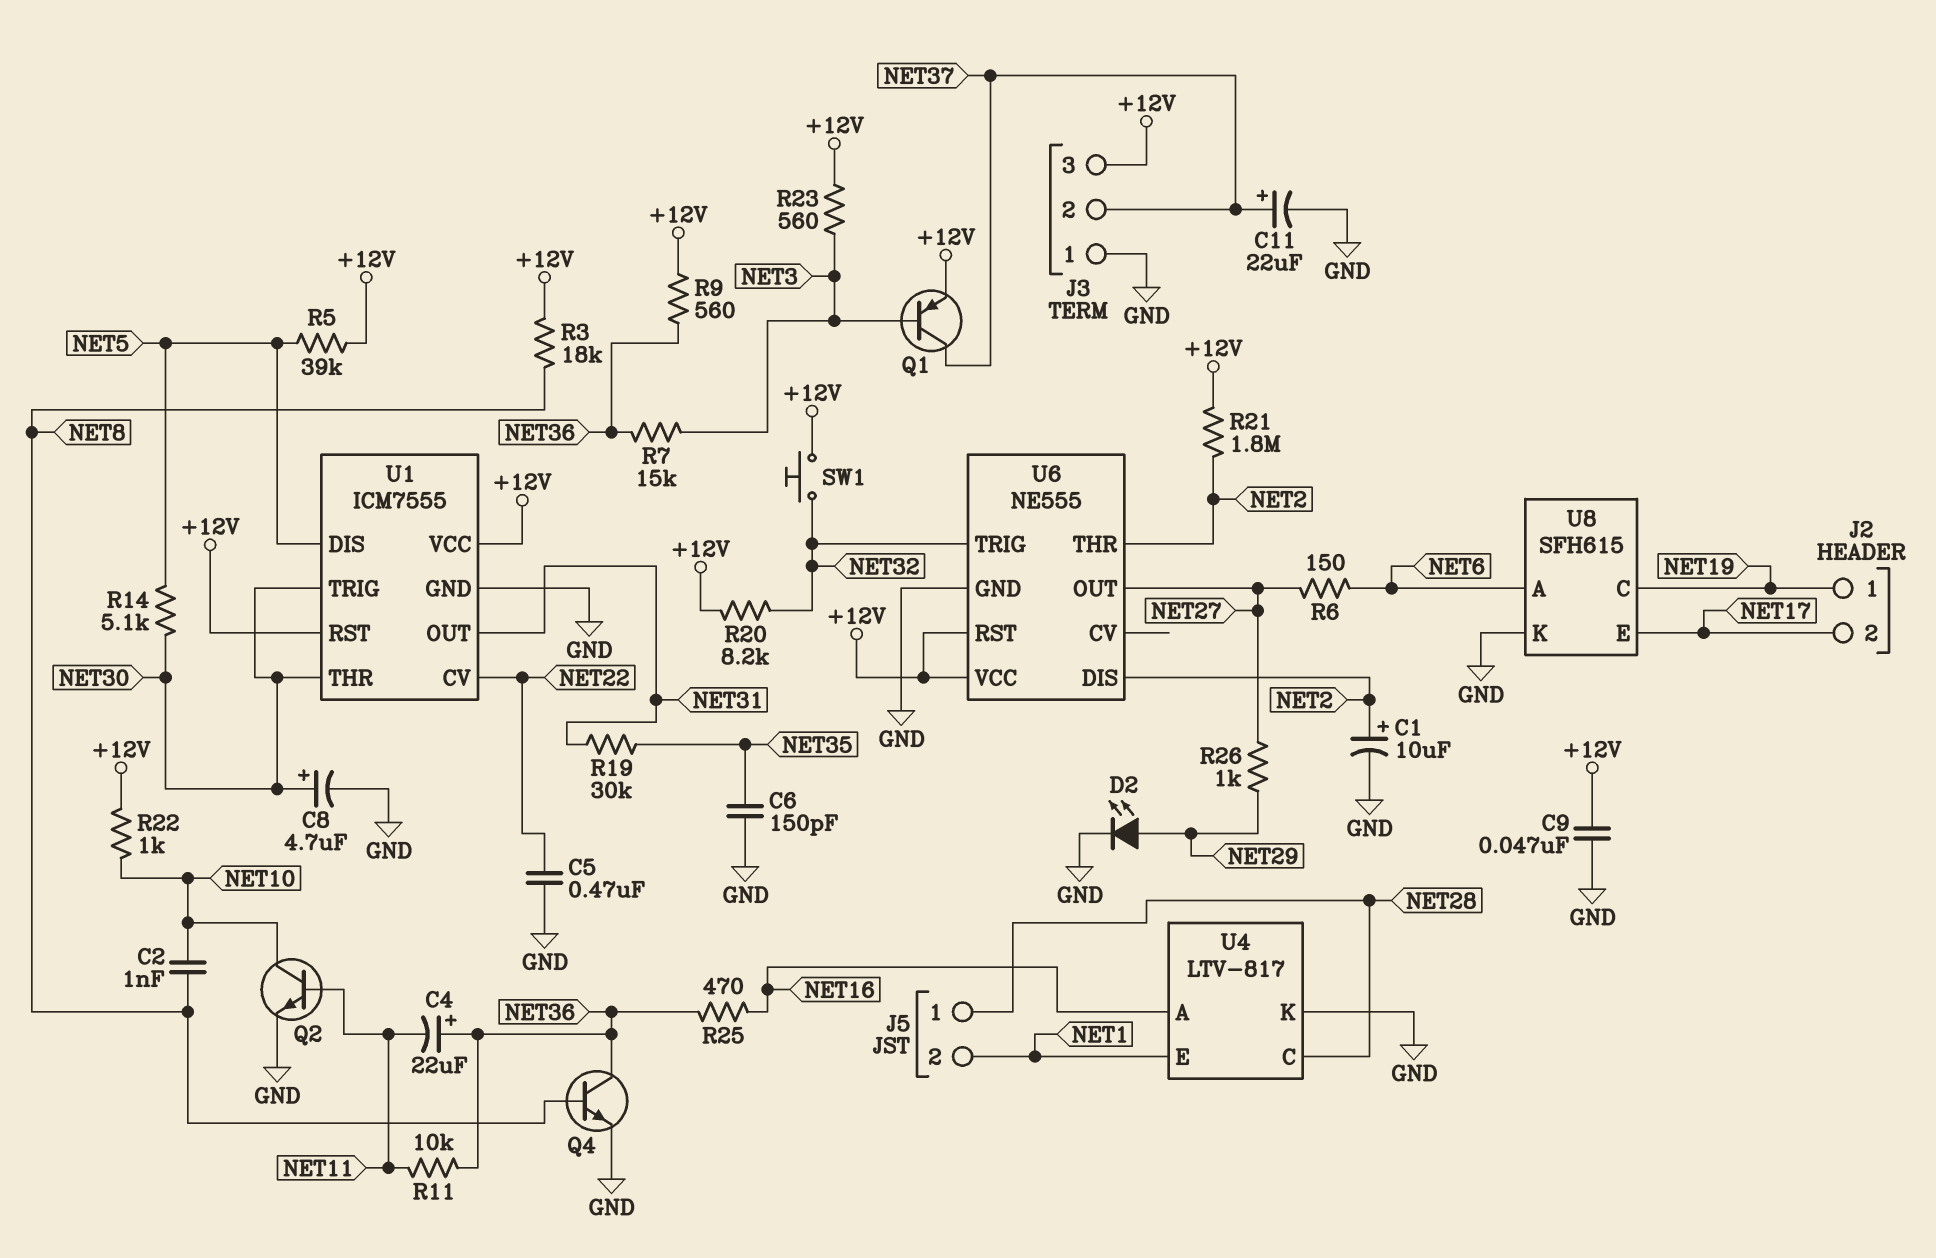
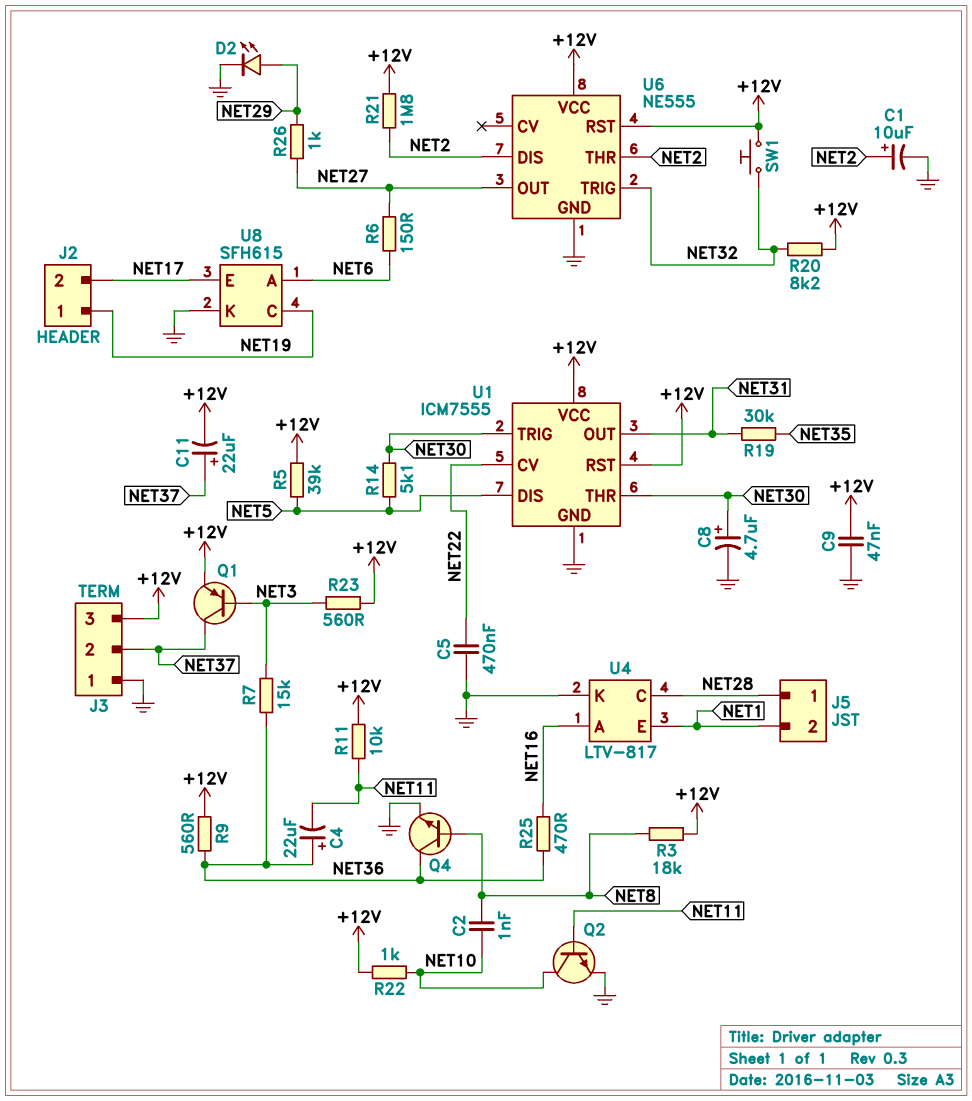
C6: 150pF (GND, NET35) -> none
C11: 22uF (plus NET37, minus GND) -> 22uF (plus NET37, minus +12V)
R11: 10k (NET11, NET36) -> 10k (+12V, NET11)

